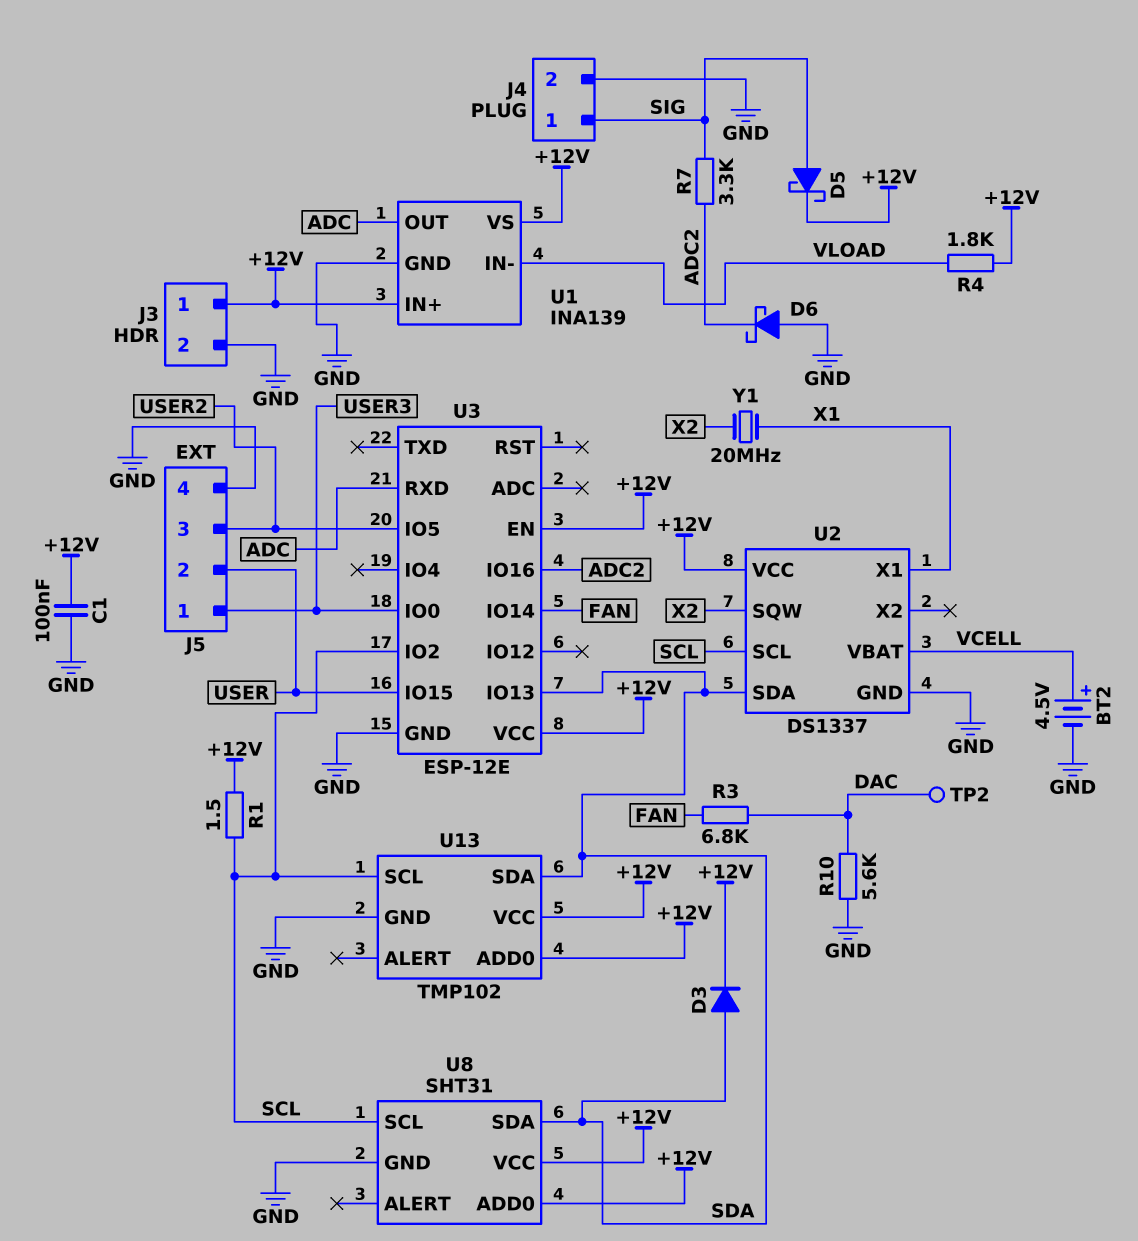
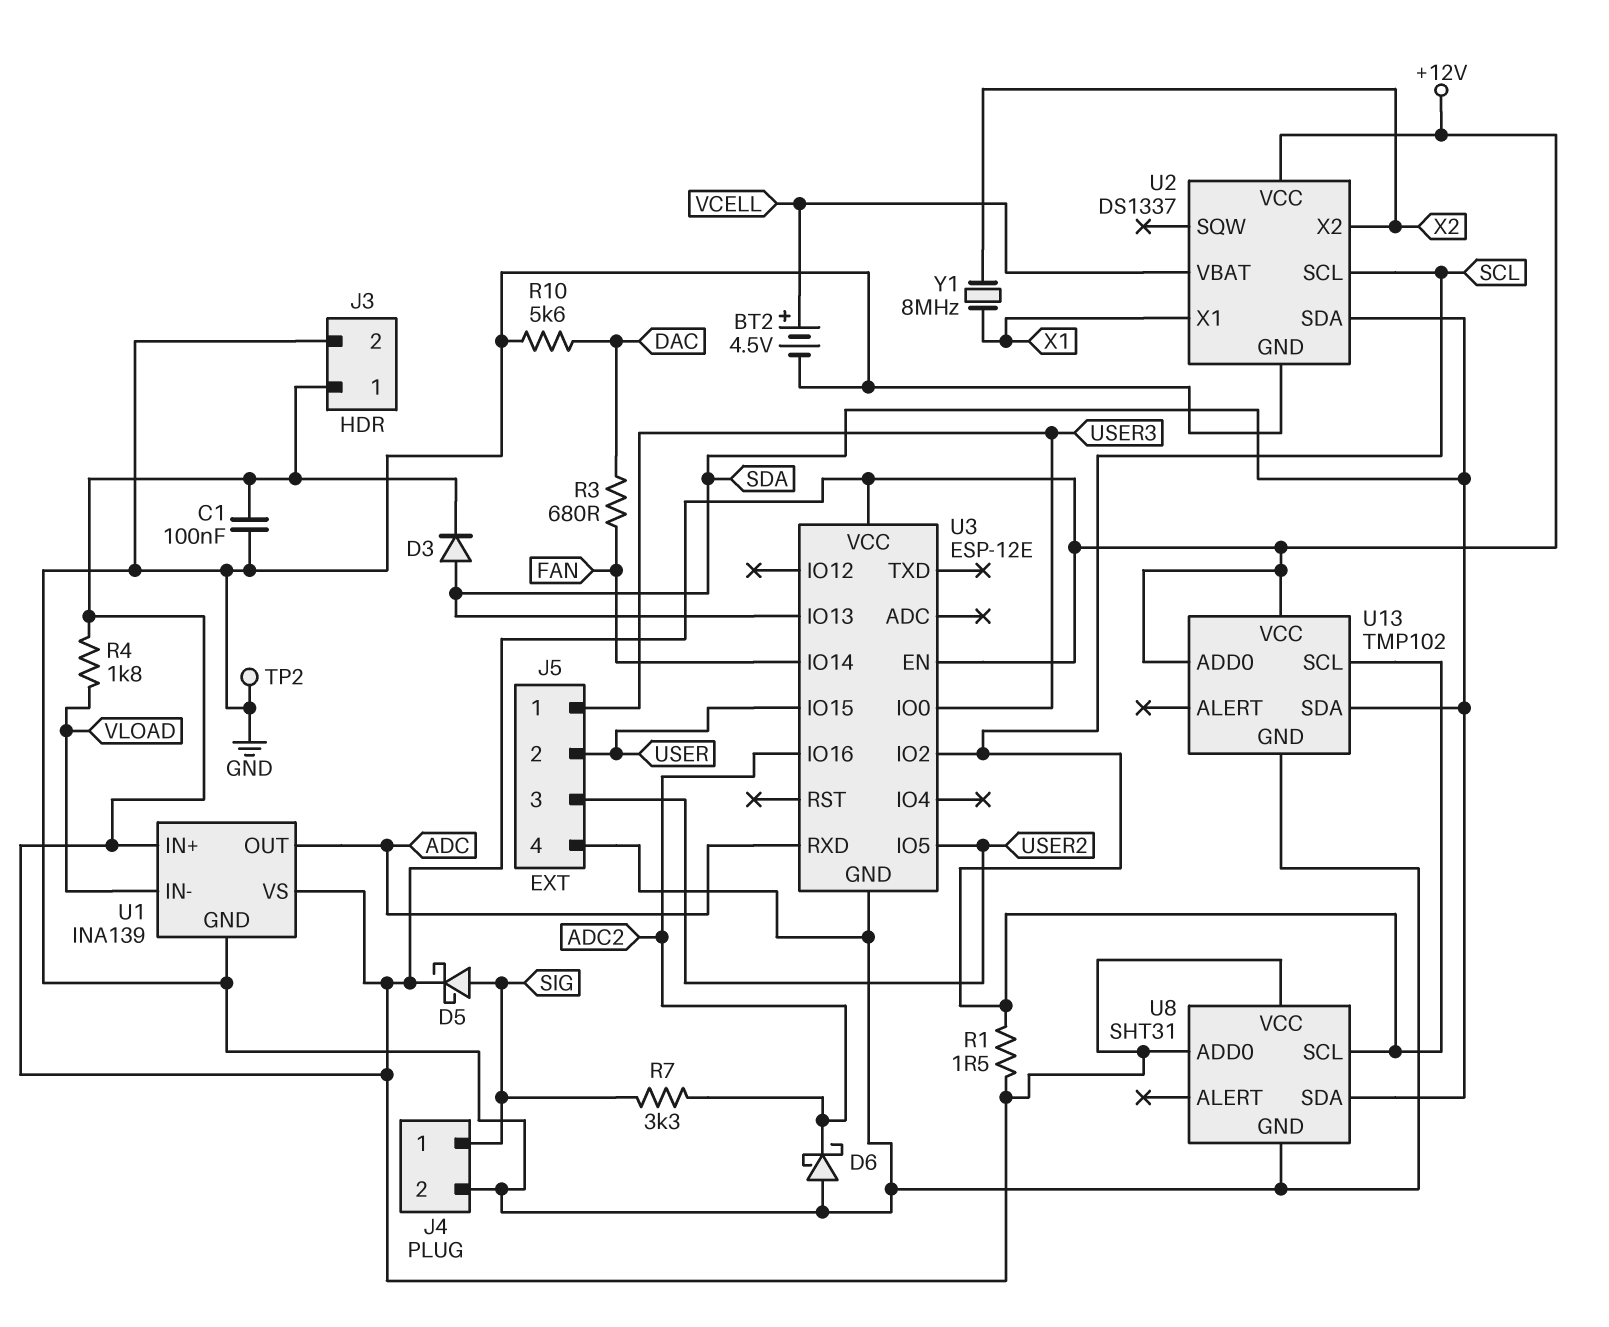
R3: 6.8k (DAC, FAN) -> 680 (DAC, FAN)
TP2: test point (DAC) -> test point (GND)
U2 pin SQW: X2 -> none
U2 pin X2: none -> X2
Y1: 20MHz (X1, X2) -> 8MHz (X1, X2)

